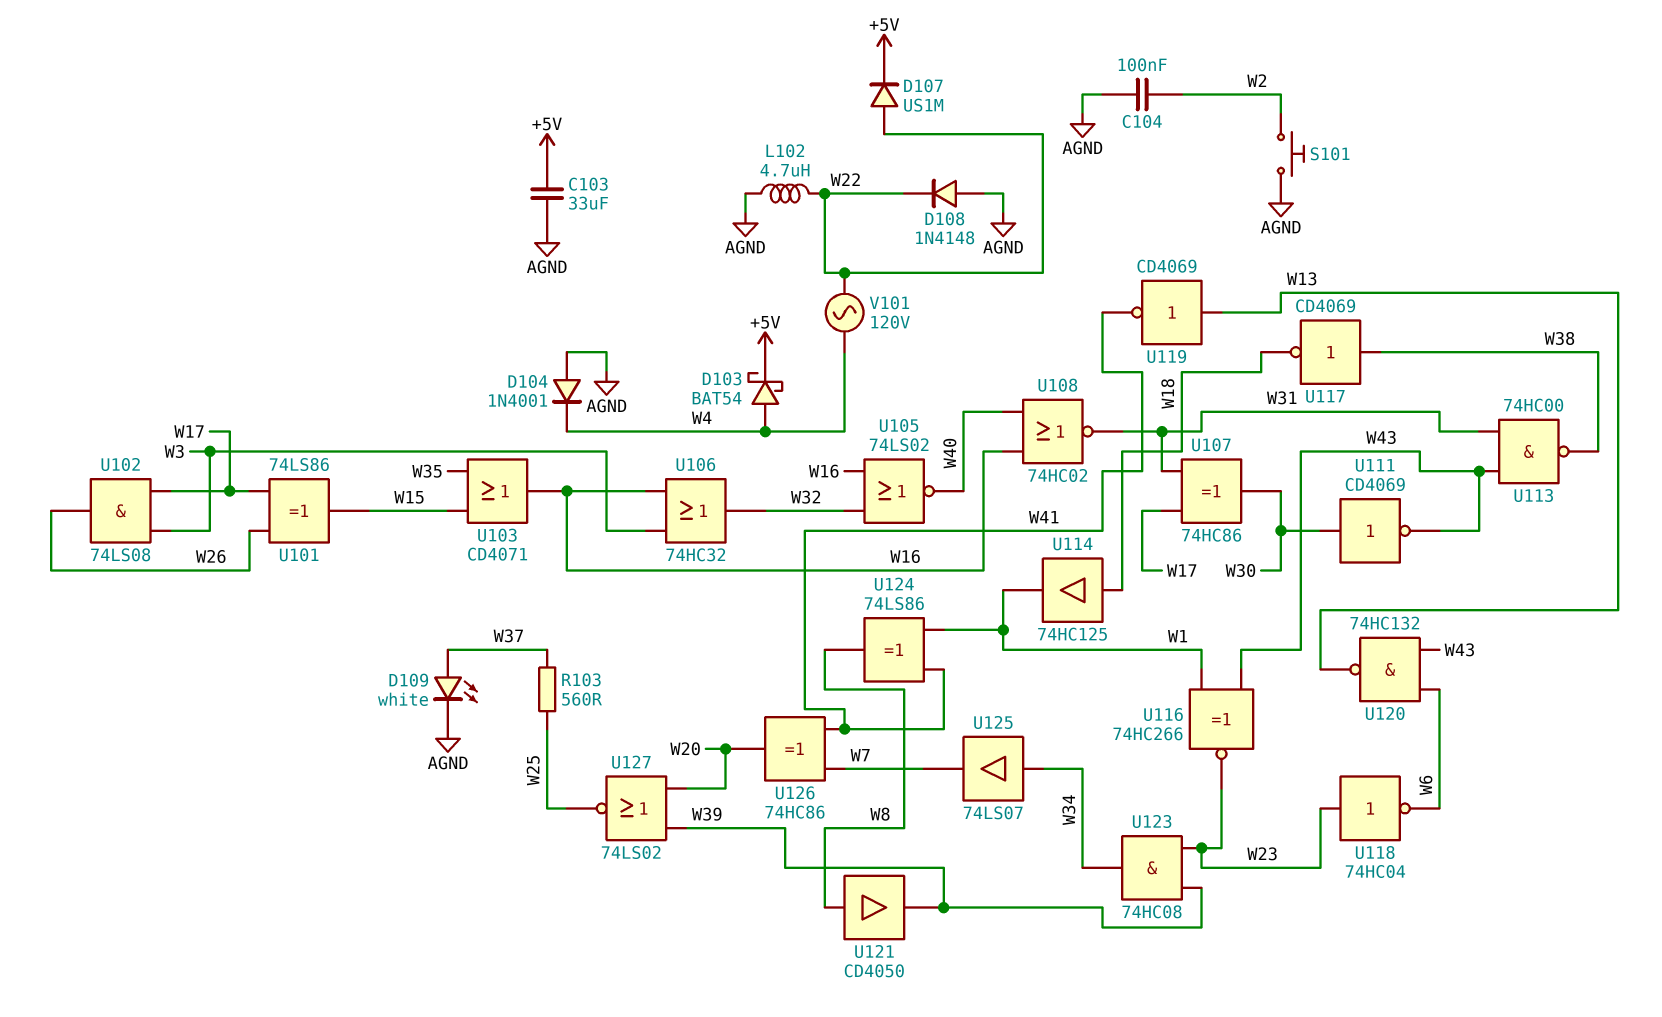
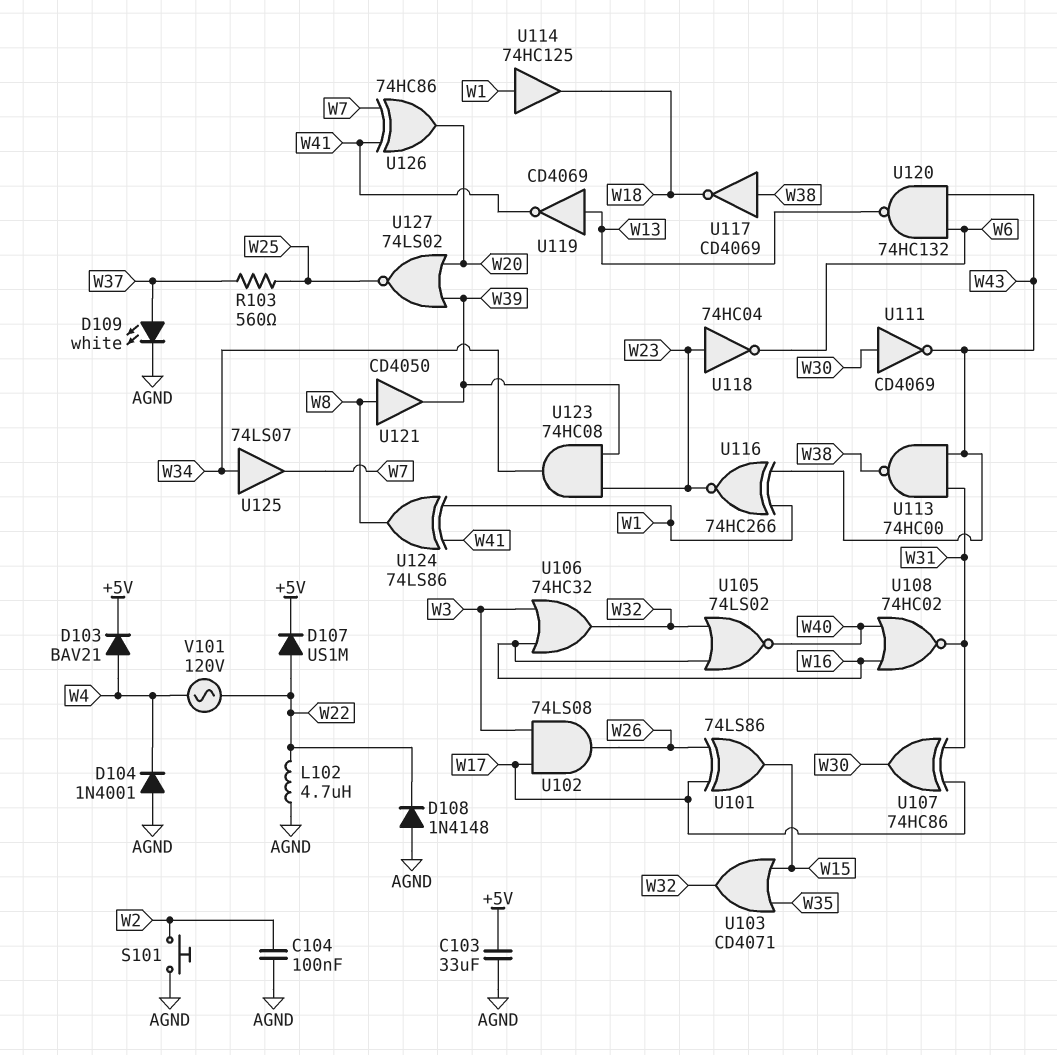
D103: schottky BAT54 (A W4, K +5V) -> diode BAV21 (A W4, K +5V)
U103: OR CD4071 (in W15, in W35, out W16) -> OR CD4071 (in W15, in W35, out W32)
U114: buffer 74HC125 (in W18, out W1) -> buffer 74HC125 (in W1, out W18)

